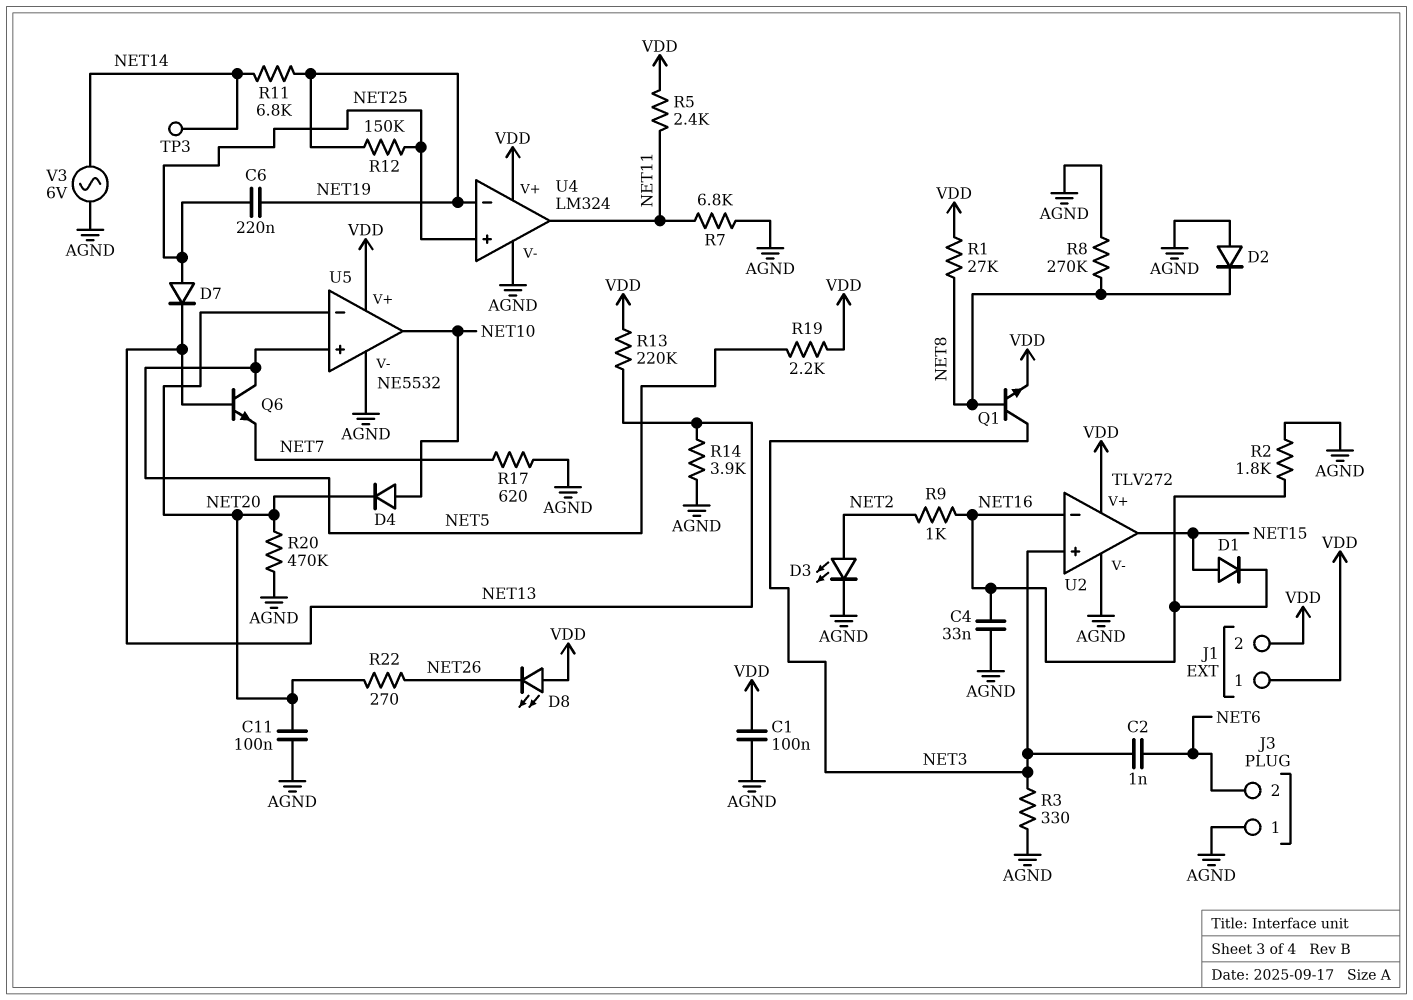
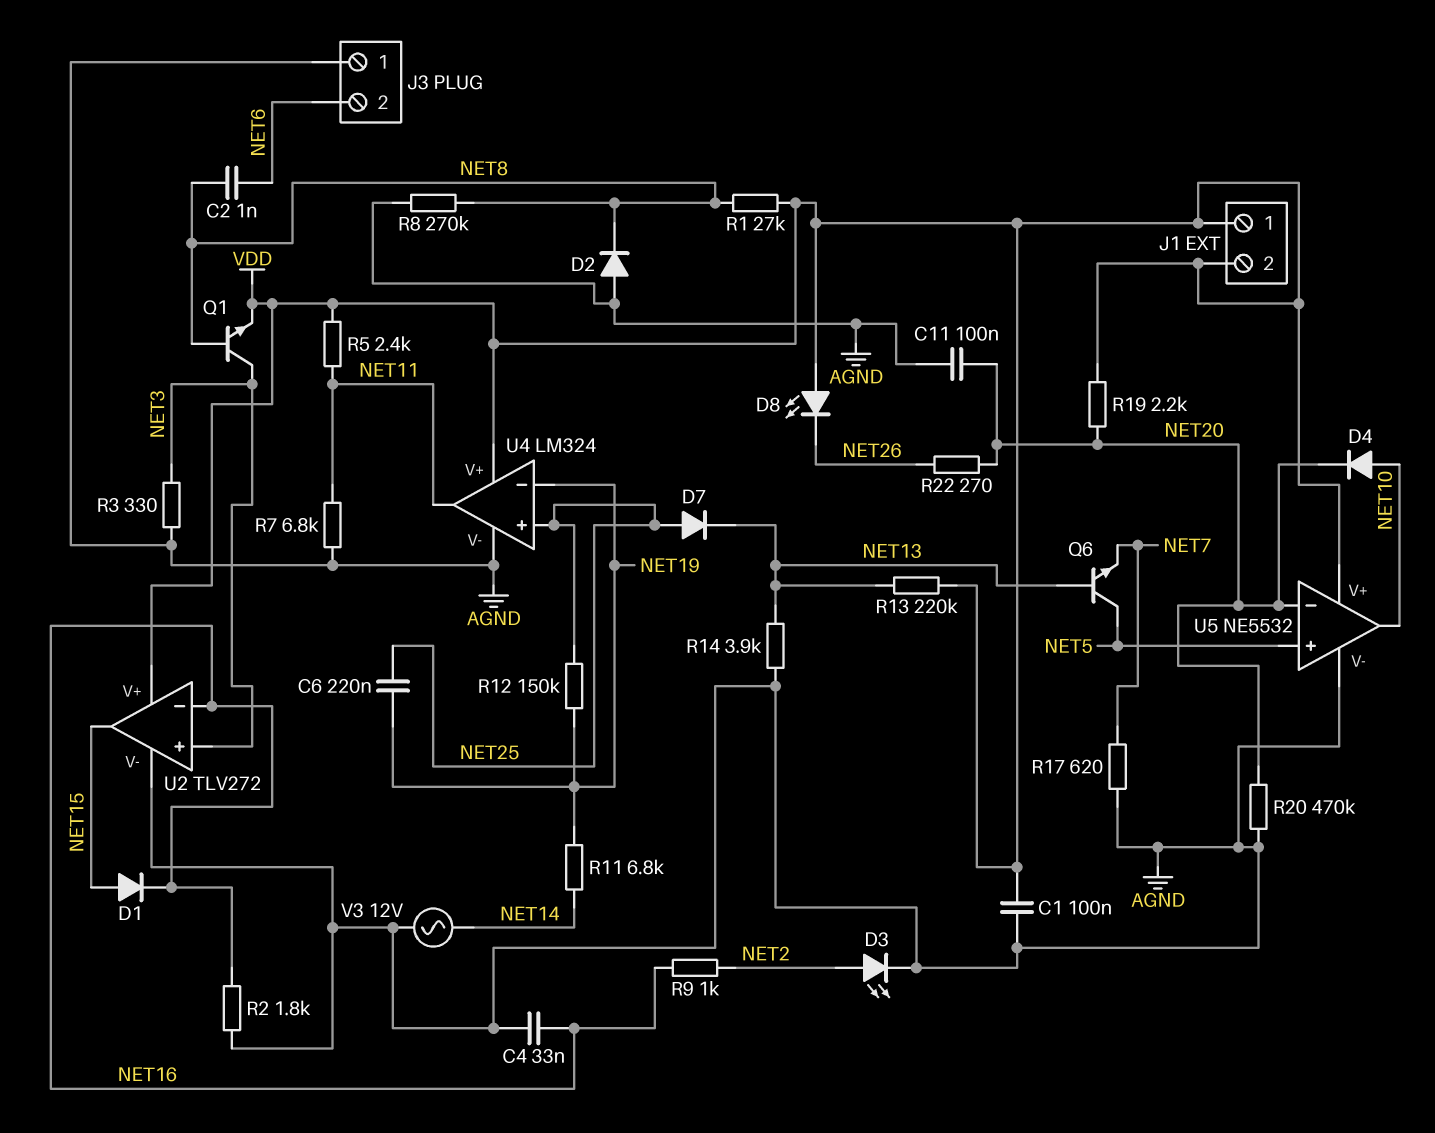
C2: 1nF (NET3, NET6) -> 1nF (NET6, NET8)
R19: 2.2k (NET5, VDD) -> 2.2k (NET20, VDD)
TP3: test point (NET14) -> none
V3: AC 6V (AGND, NET14) -> AC 12V (AGND, NET14)

